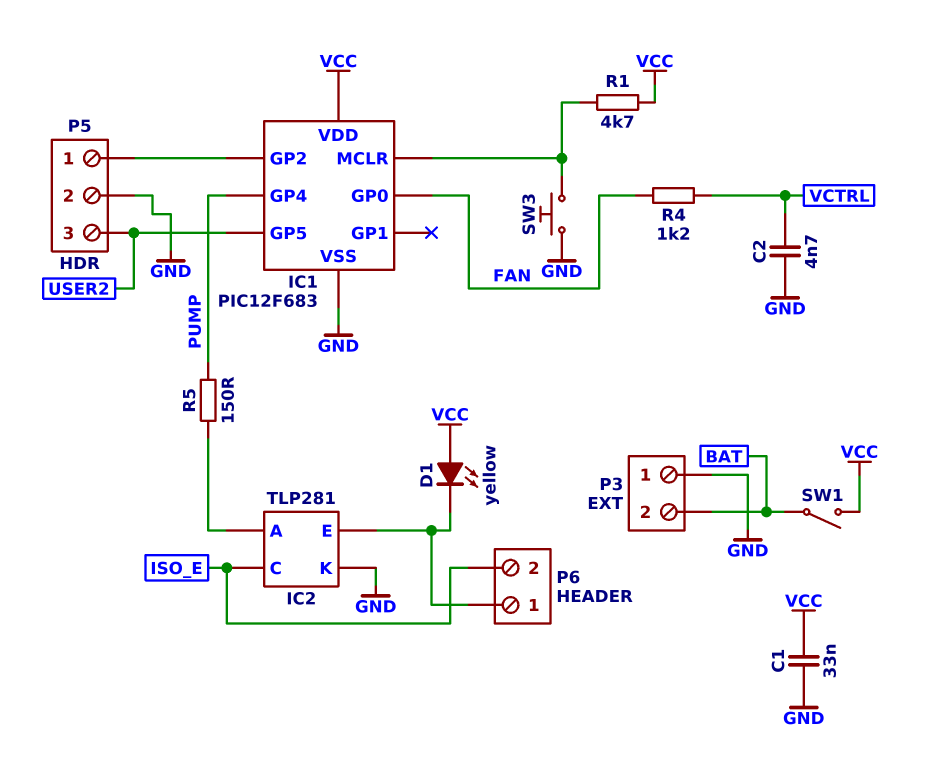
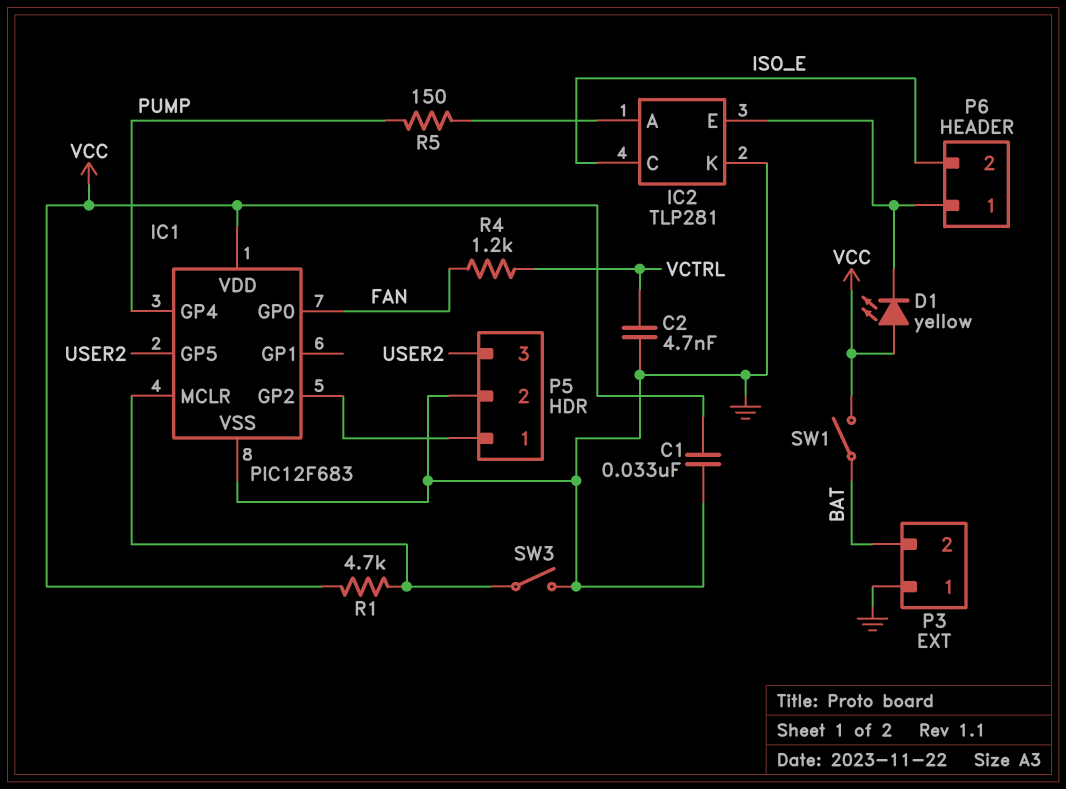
SW3: button (GND, IC1/MCLR) -> switch (GND, IC1/MCLR)

